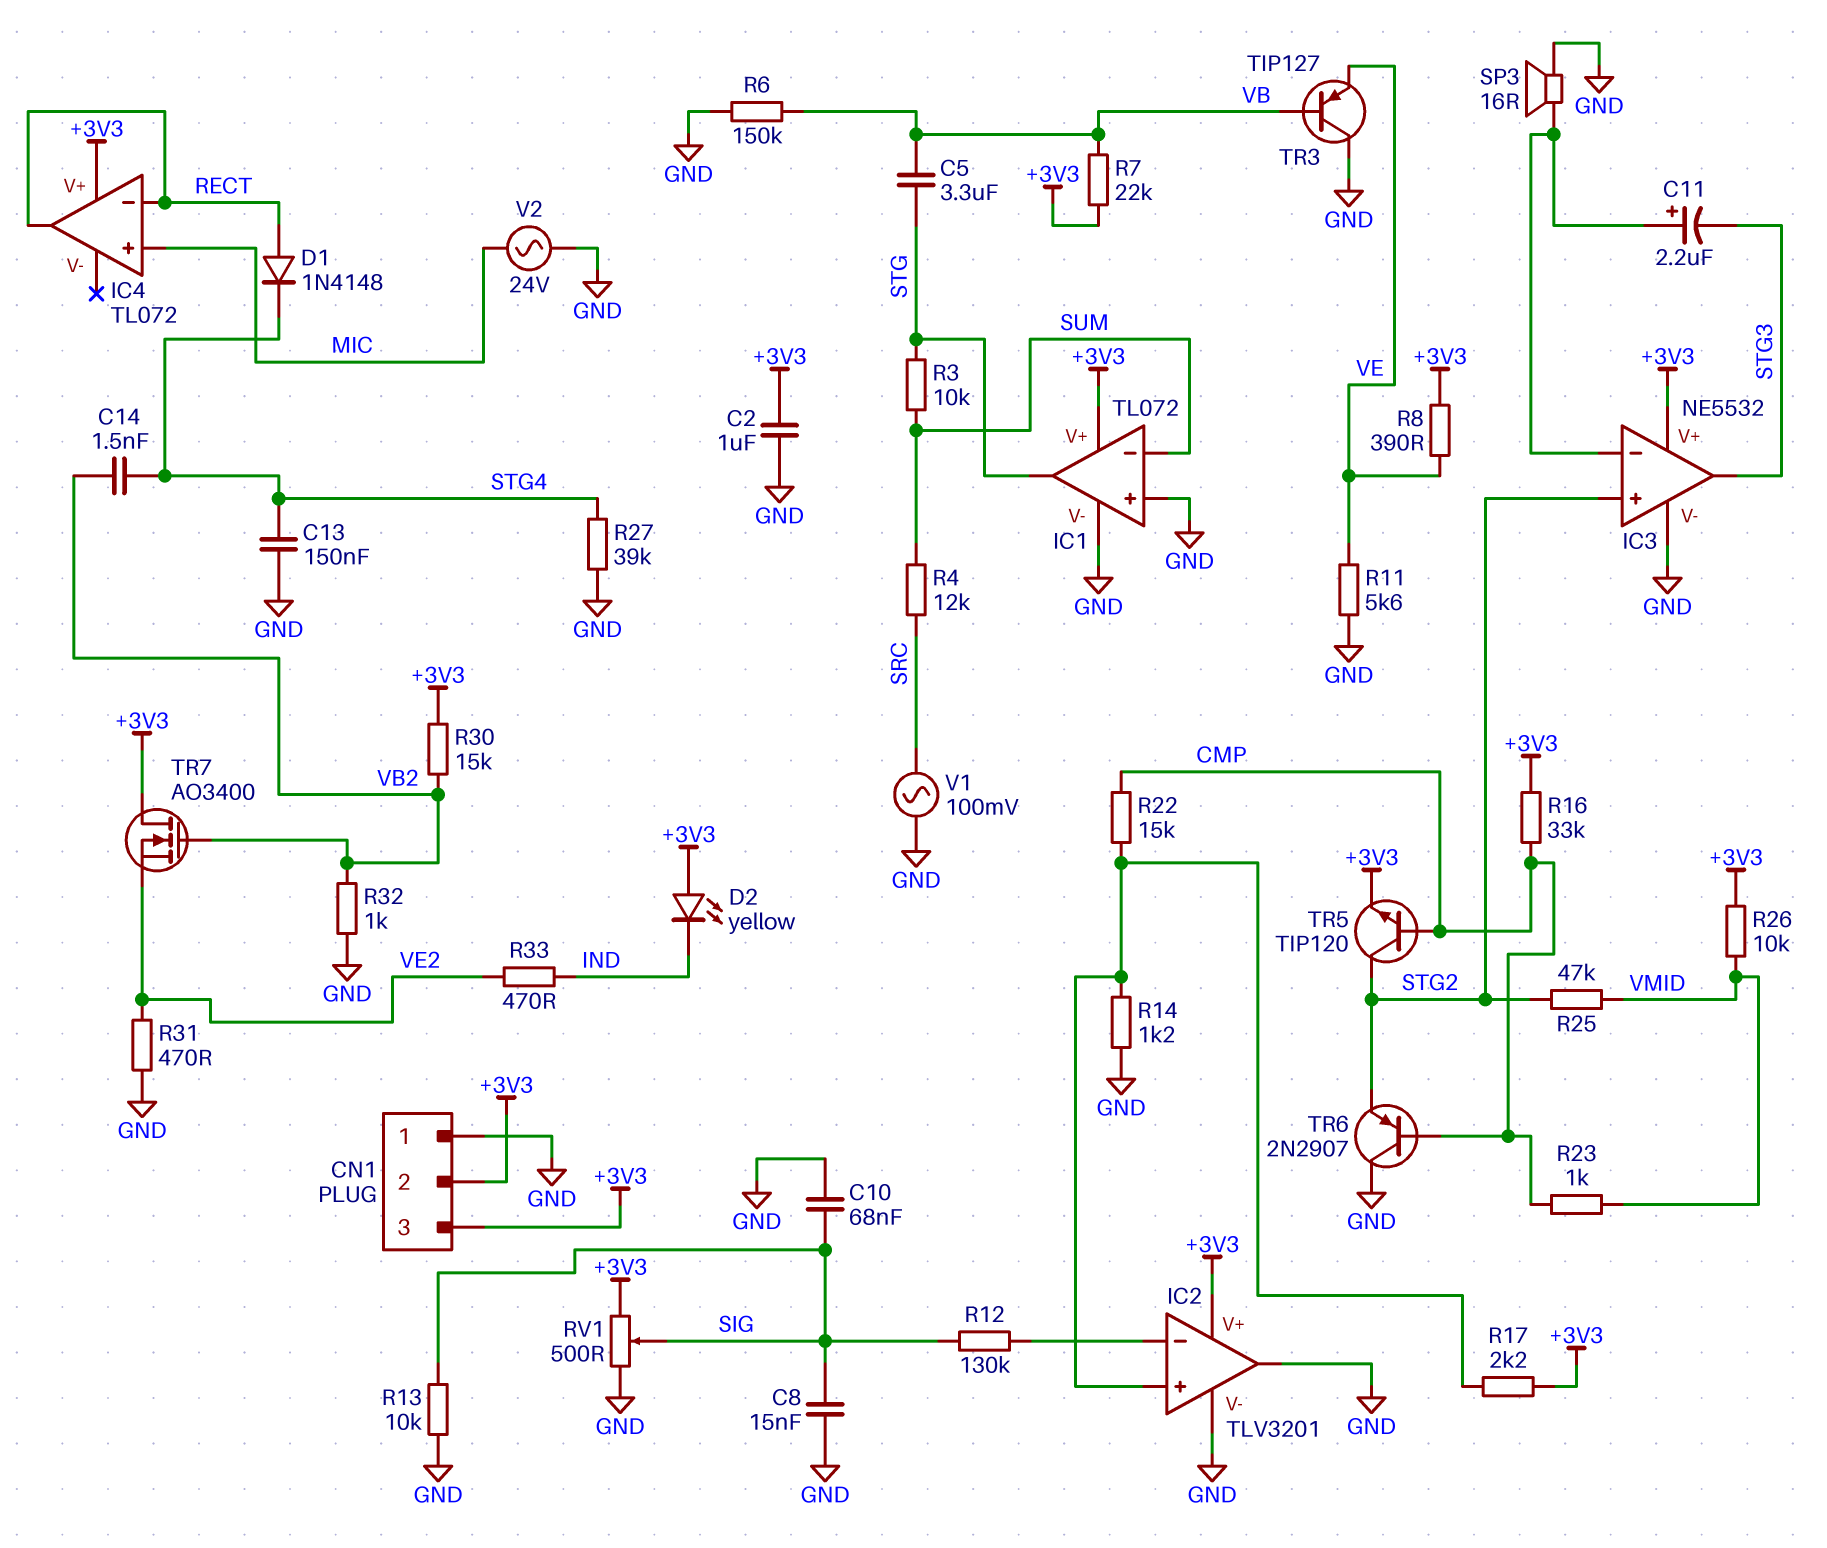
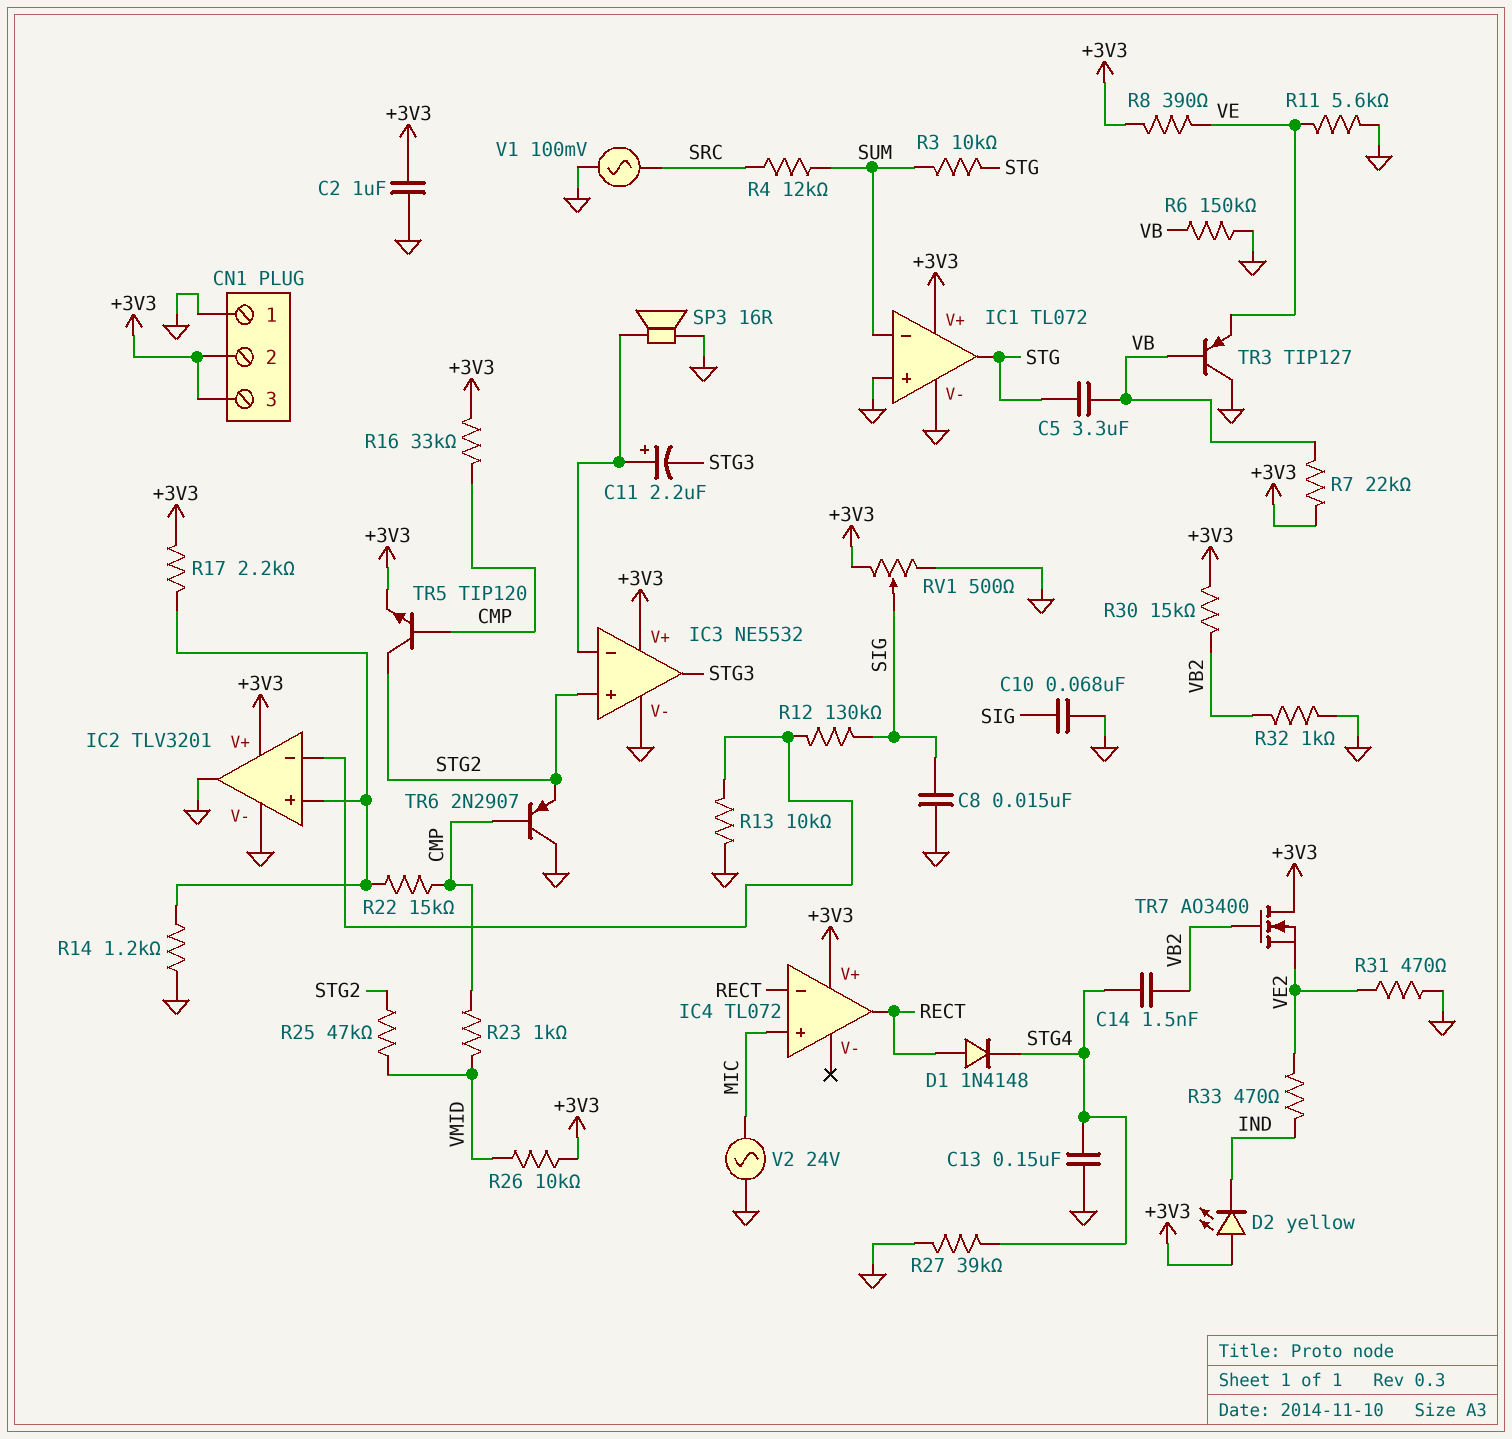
R13: 10k (GND, SIG) -> 10k (GND, IC2/in-)

